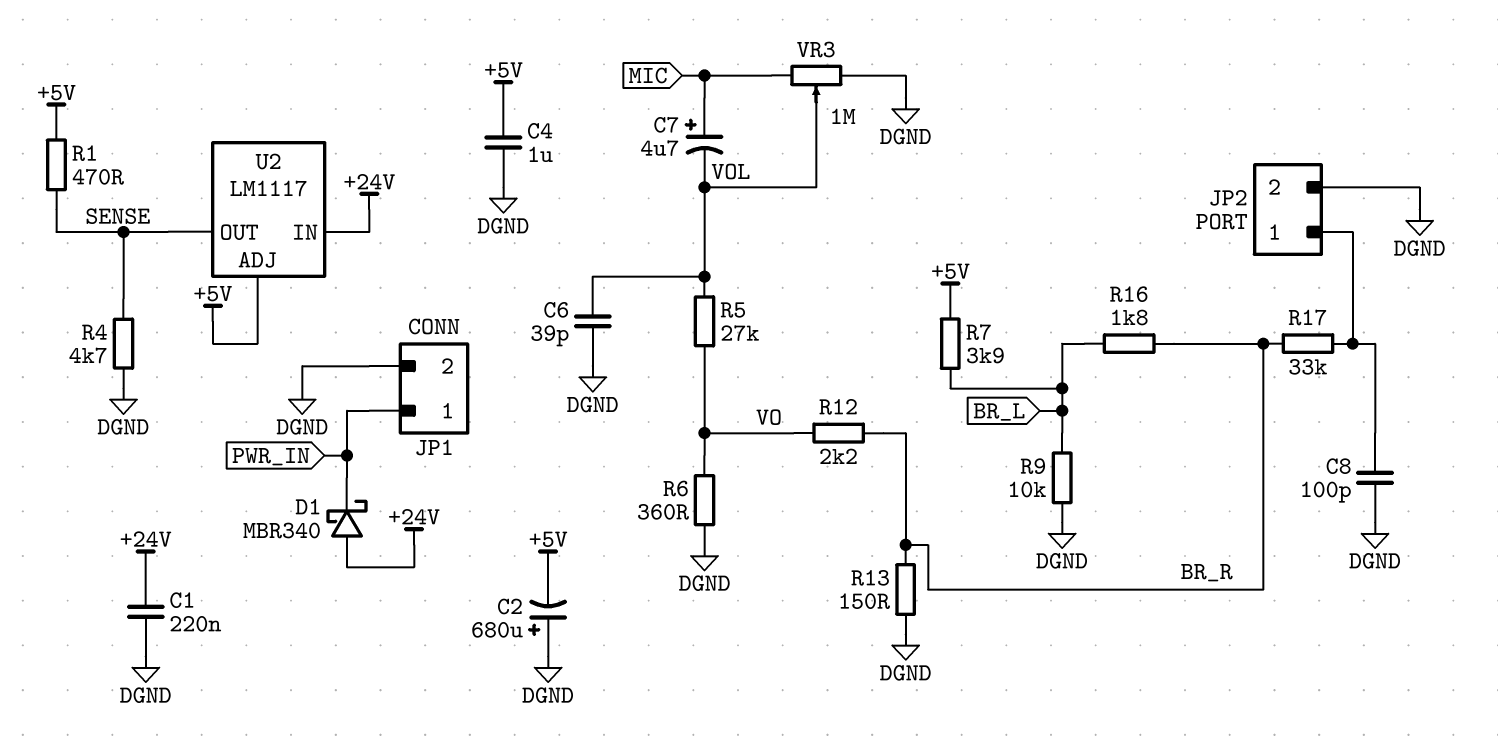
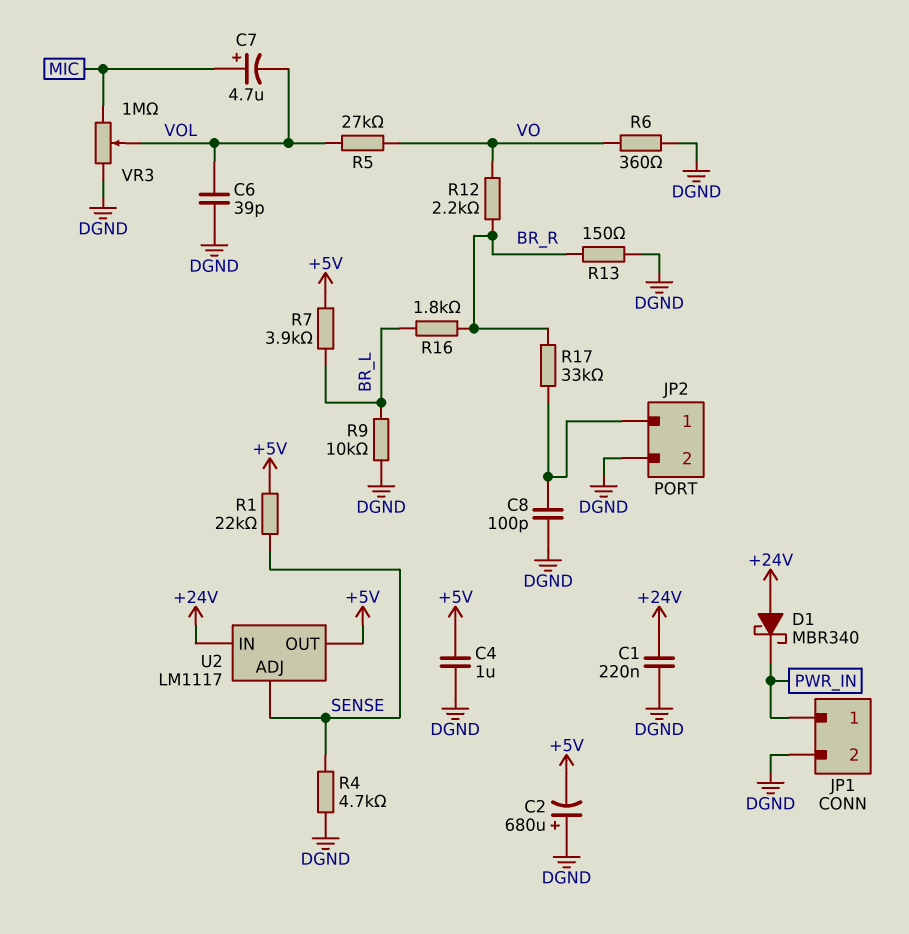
R1: 470 (+5V, SENSE) -> 22k (+5V, SENSE)
U2 pin ADJ: +5V -> SENSE
U2 pin OUT: SENSE -> +5V

